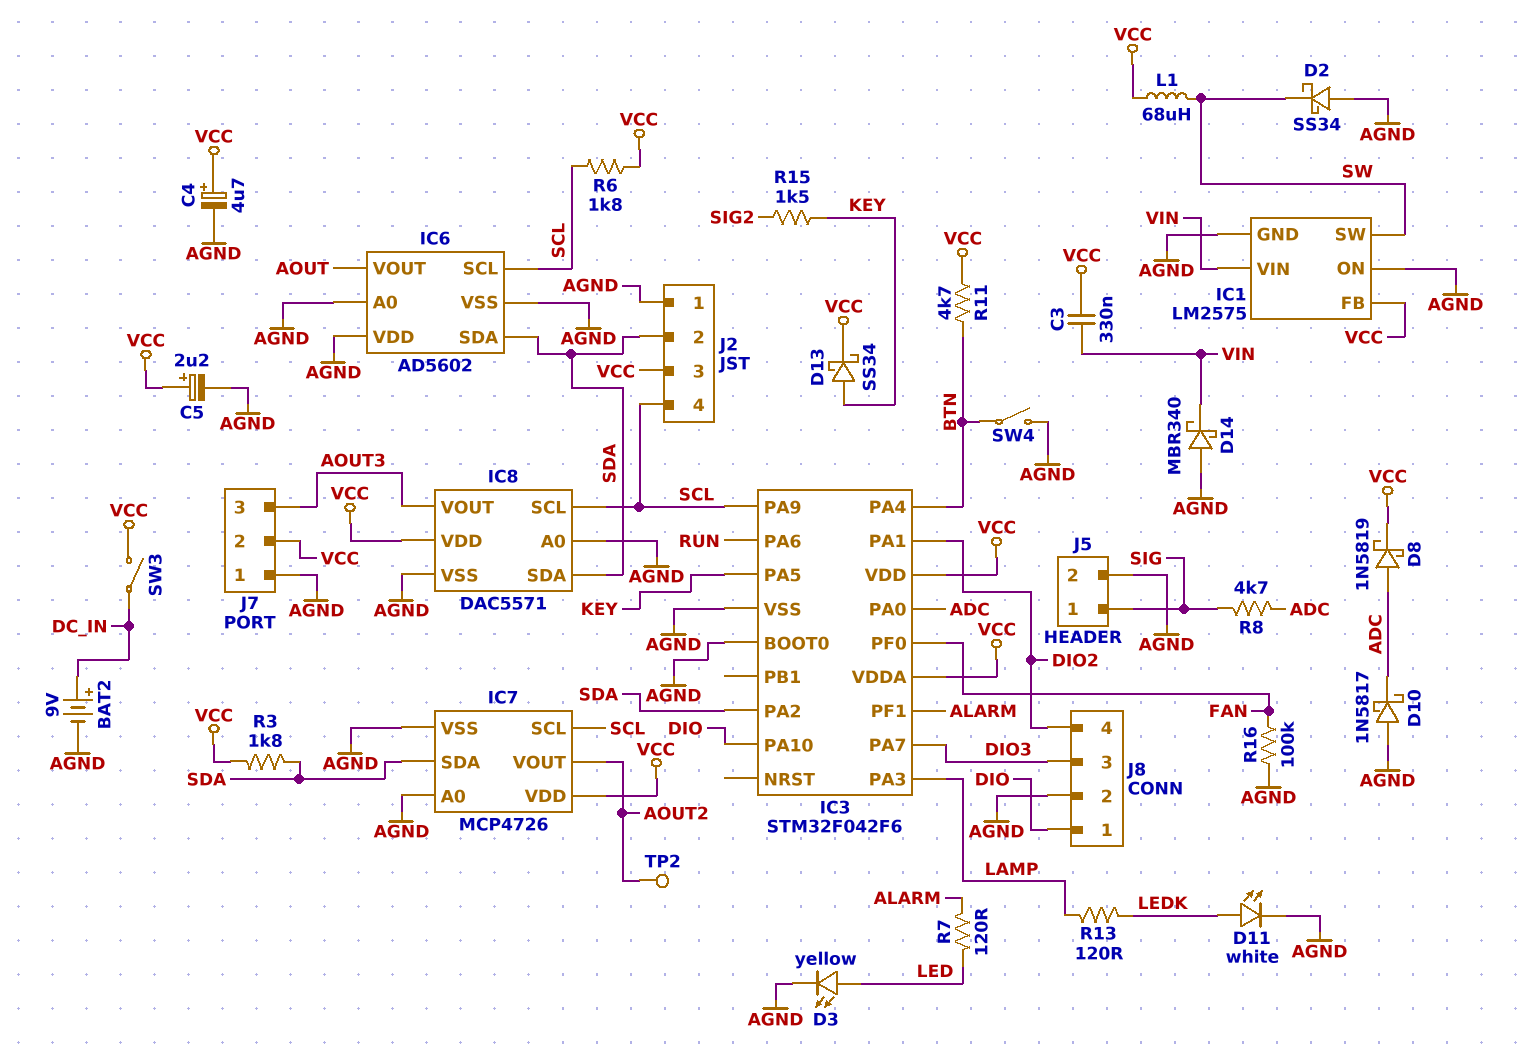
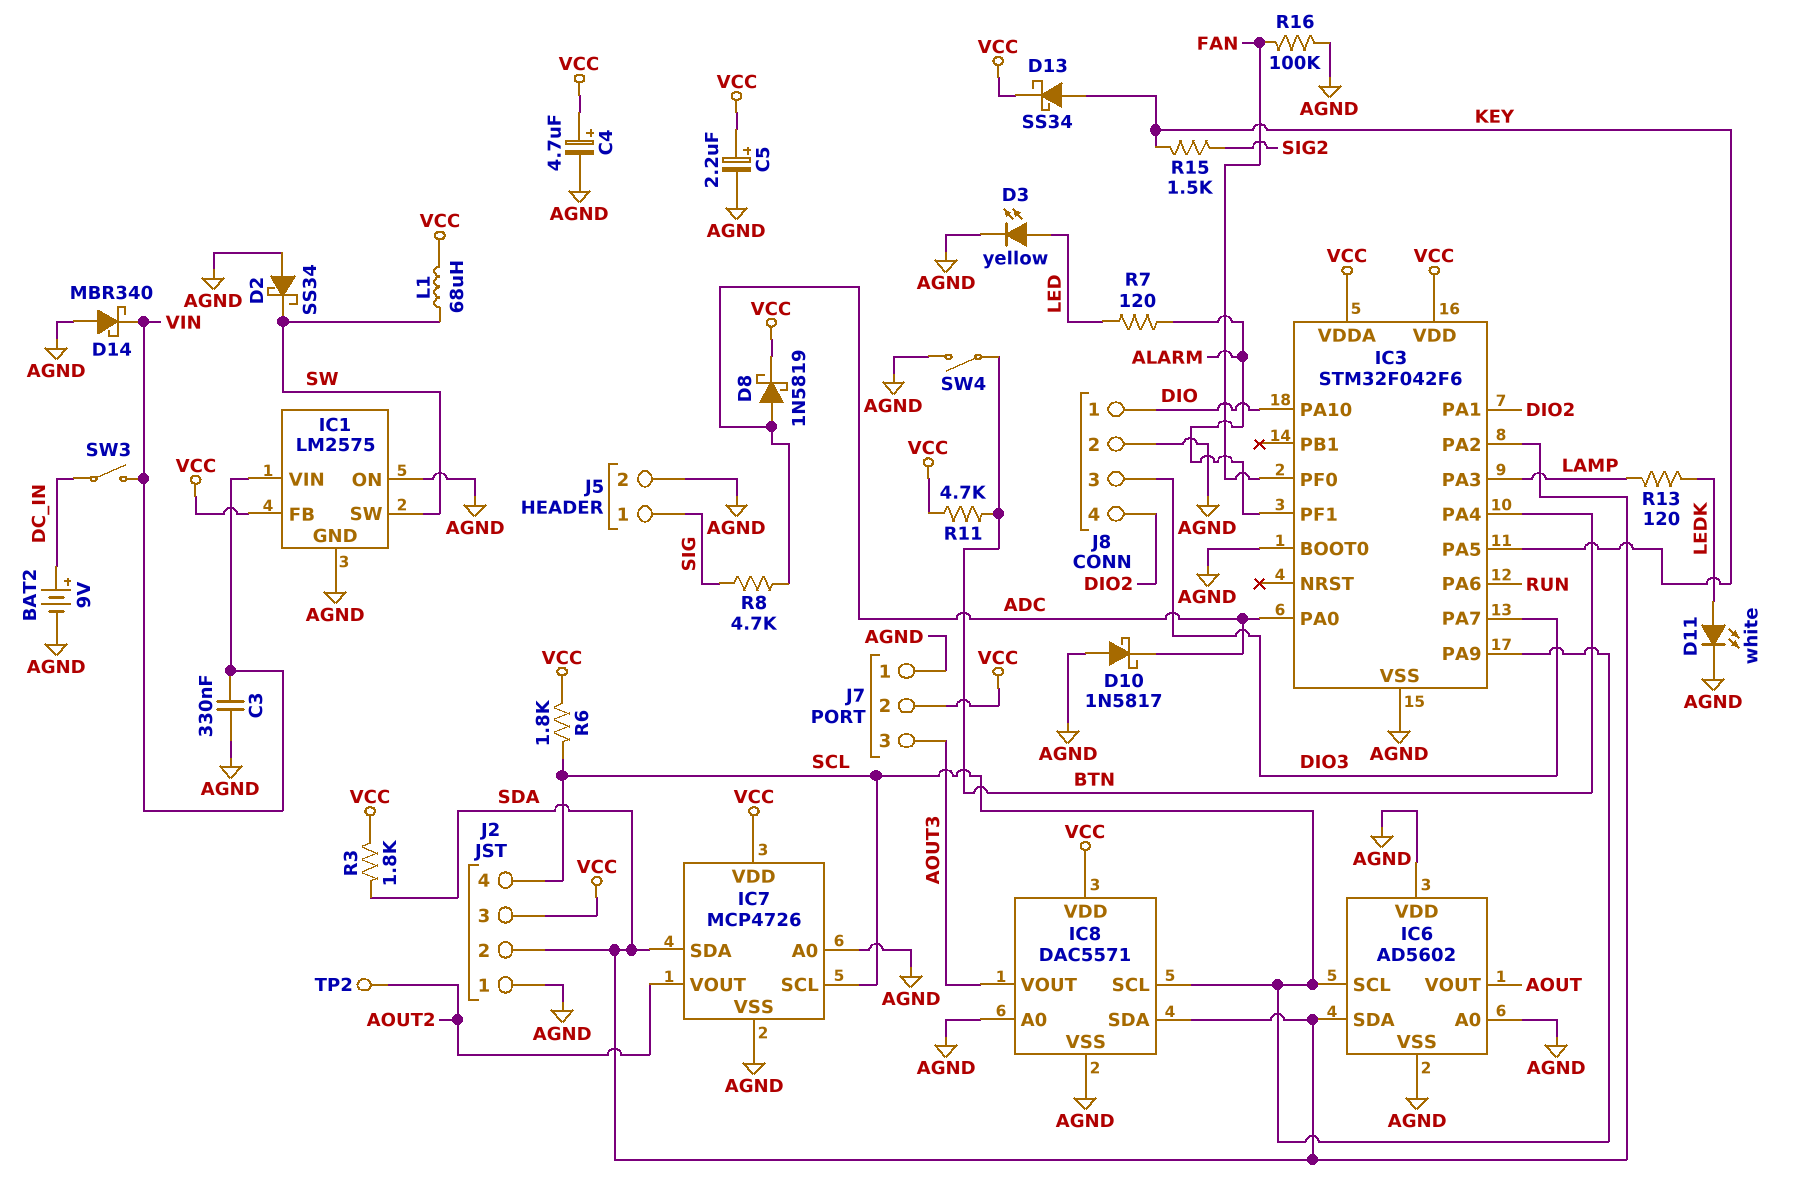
C3: 330nF (VCC, VIN) -> 330nF (AGND, VIN)
SW3: switch (DC_IN, VCC) -> switch (DC_IN, VIN)

